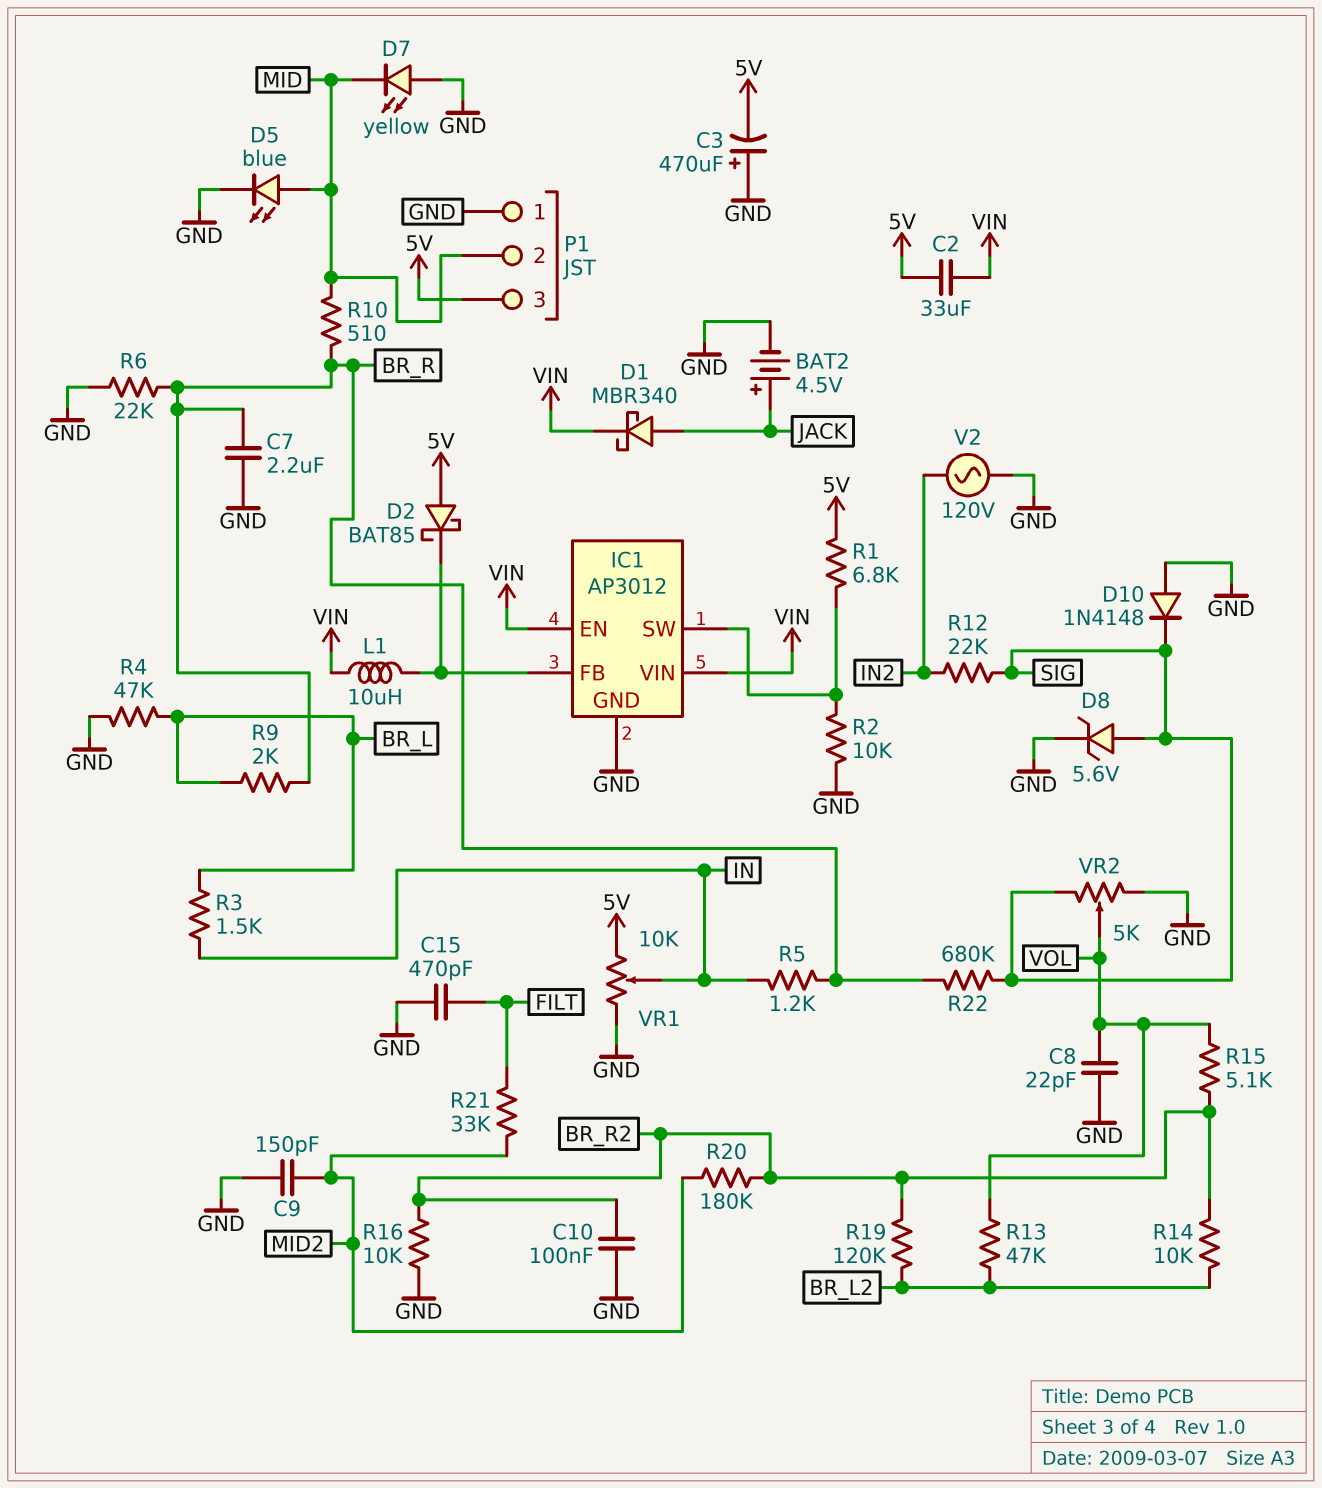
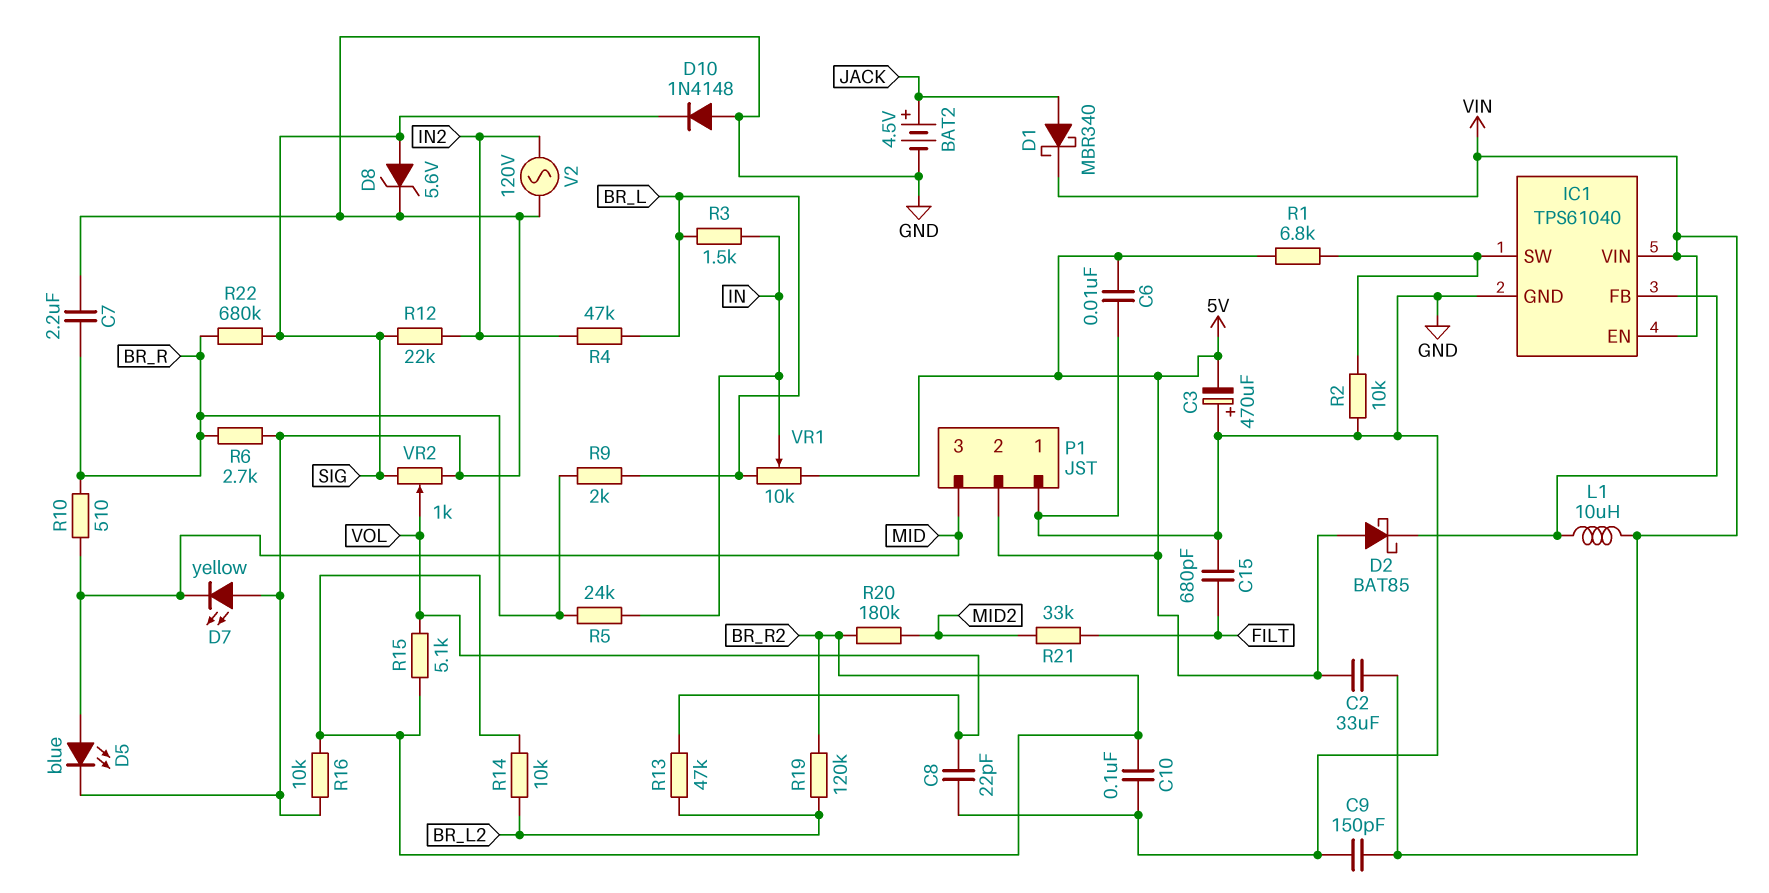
C6: none -> 10nF (5V, GND)
C9: 150pF (GND, MID2) -> 150pF (GND, VIN)
C15: 470pF (FILT, GND) -> 680pF (FILT, GND)
IC1: AP3012 -> TPS61040
P1 pin 2: MID -> 5V
P1 pin 3: 5V -> MID
R4: 47k (BR_L, GND) -> 47k (BR_L, IN2)
R5: 1.2k (BR_R, IN) -> 24k (BR_R, IN)
R6: 22k (BR_R, GND) -> 2.7k (BR_R, GND)
VR1: 10k (5V, GND, wiper IN) -> 10k (5V, BR_L, wiper IN)
VR2: 5k (GND, SIG, wiper VOL) -> 1k (GND, SIG, wiper VOL)

